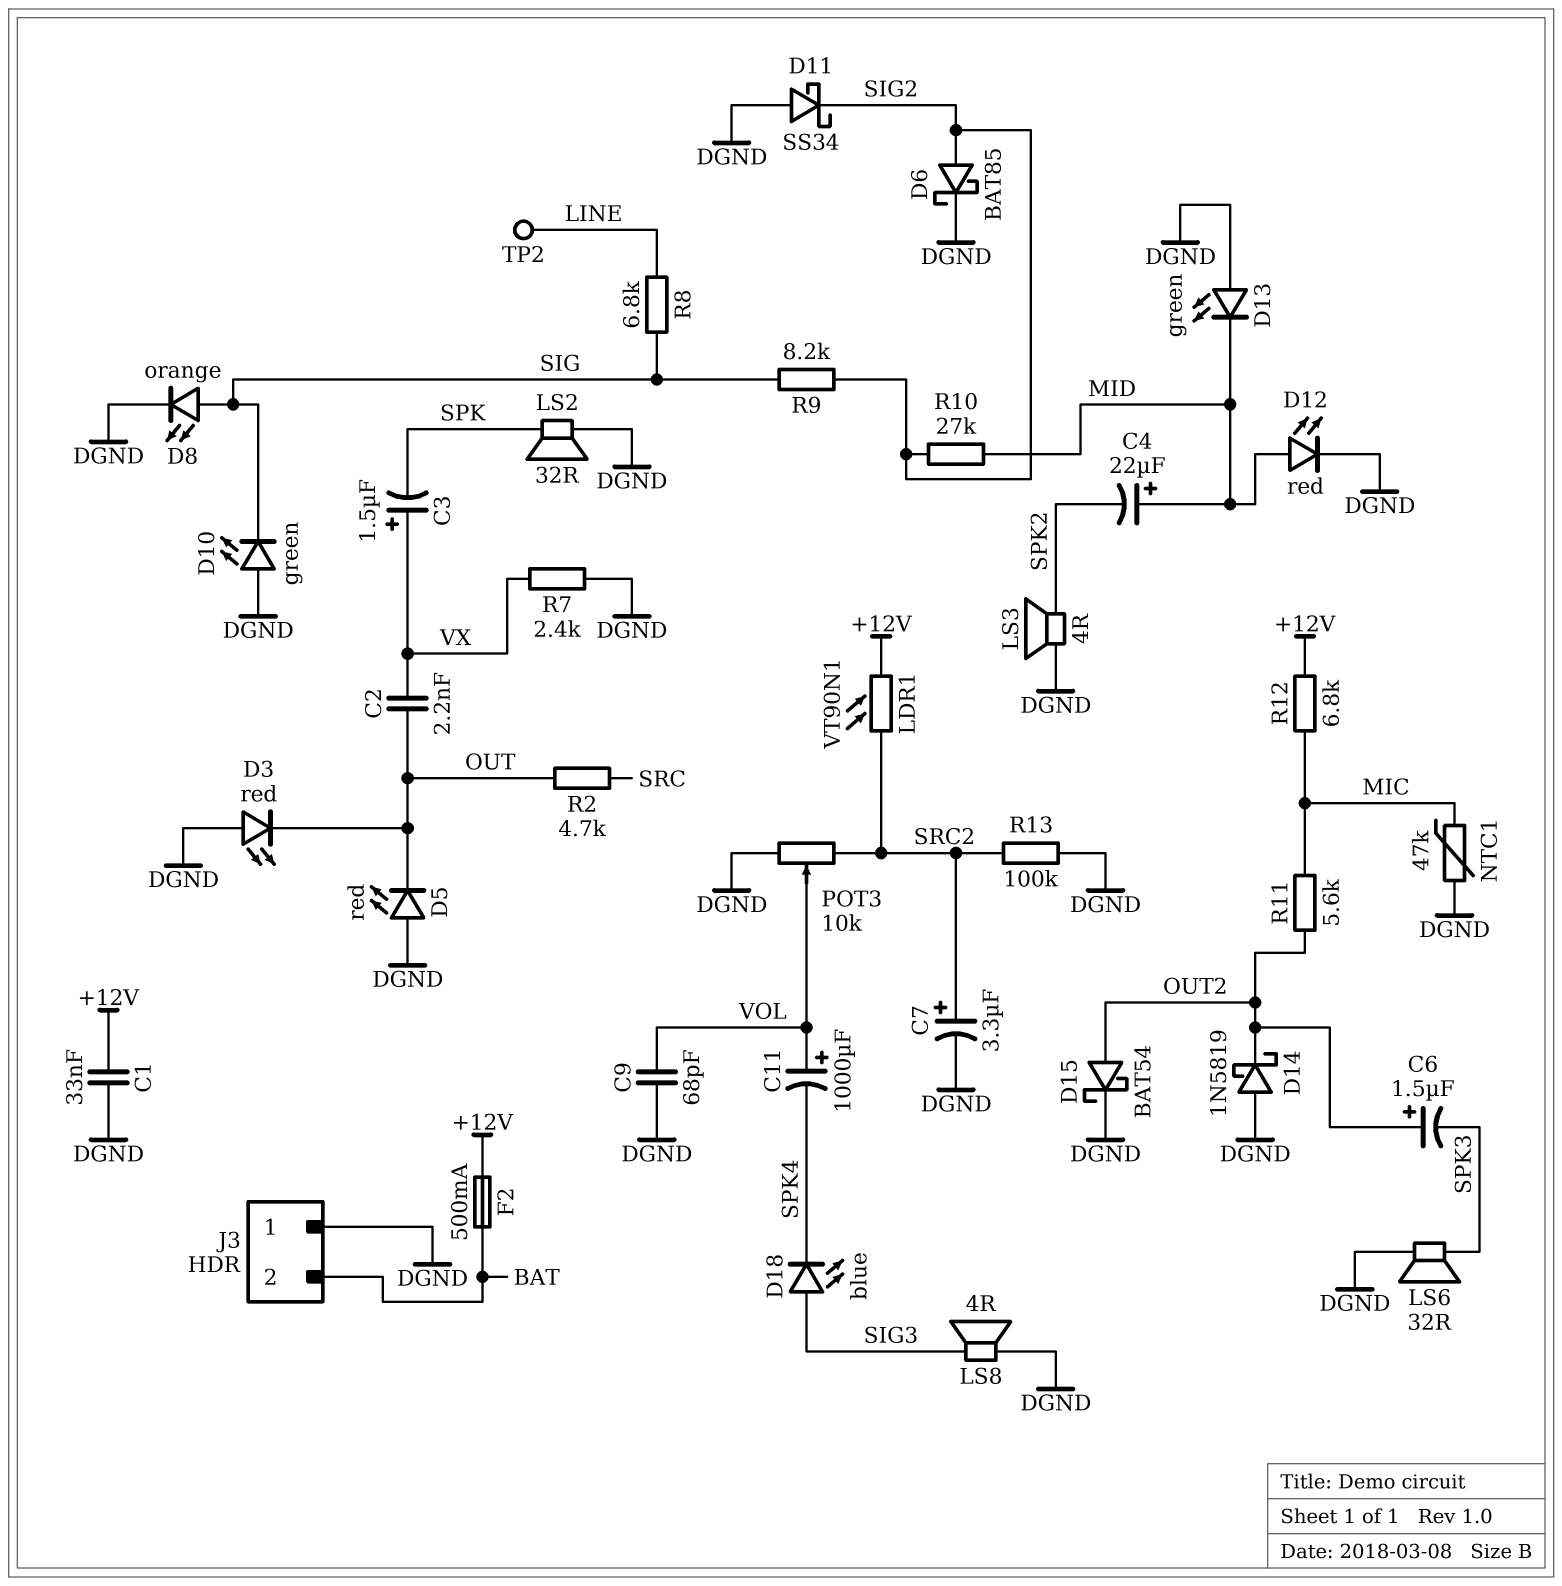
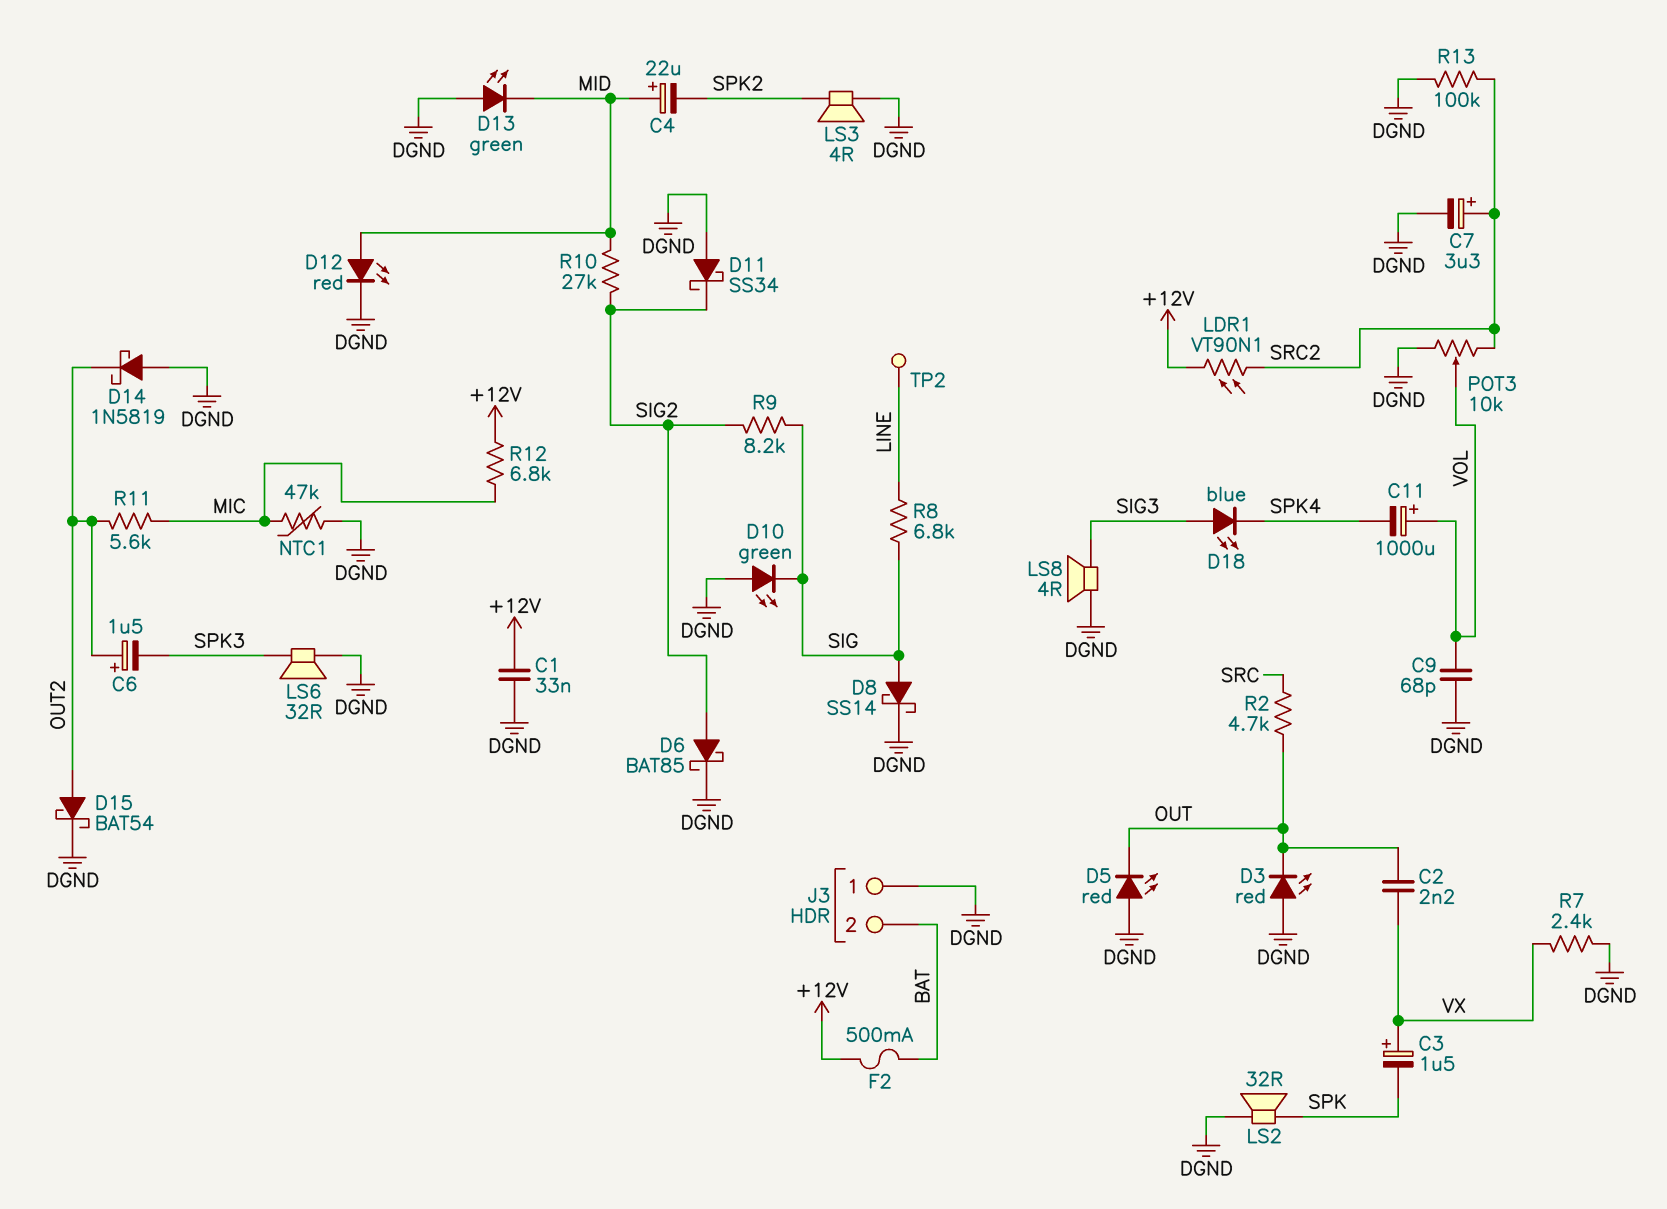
D8: LED orange (A SIG, K DGND) -> schottky SS14 (A SIG, K DGND)

